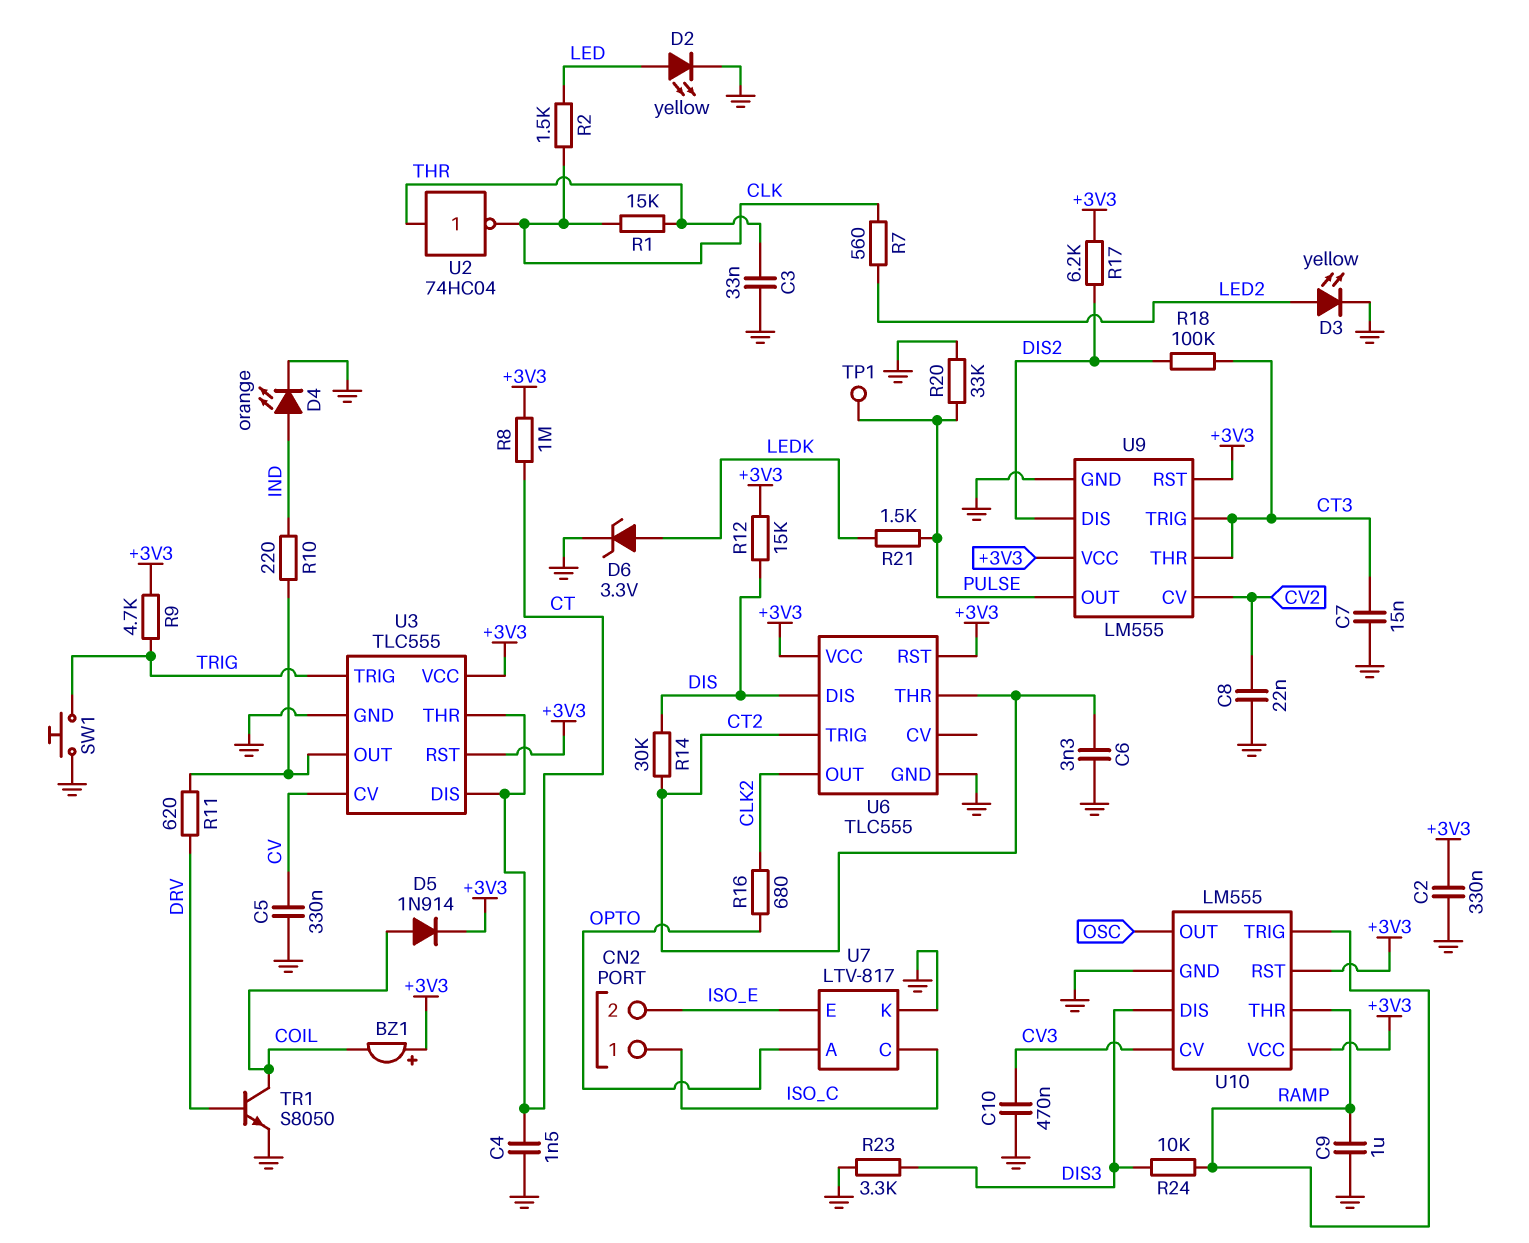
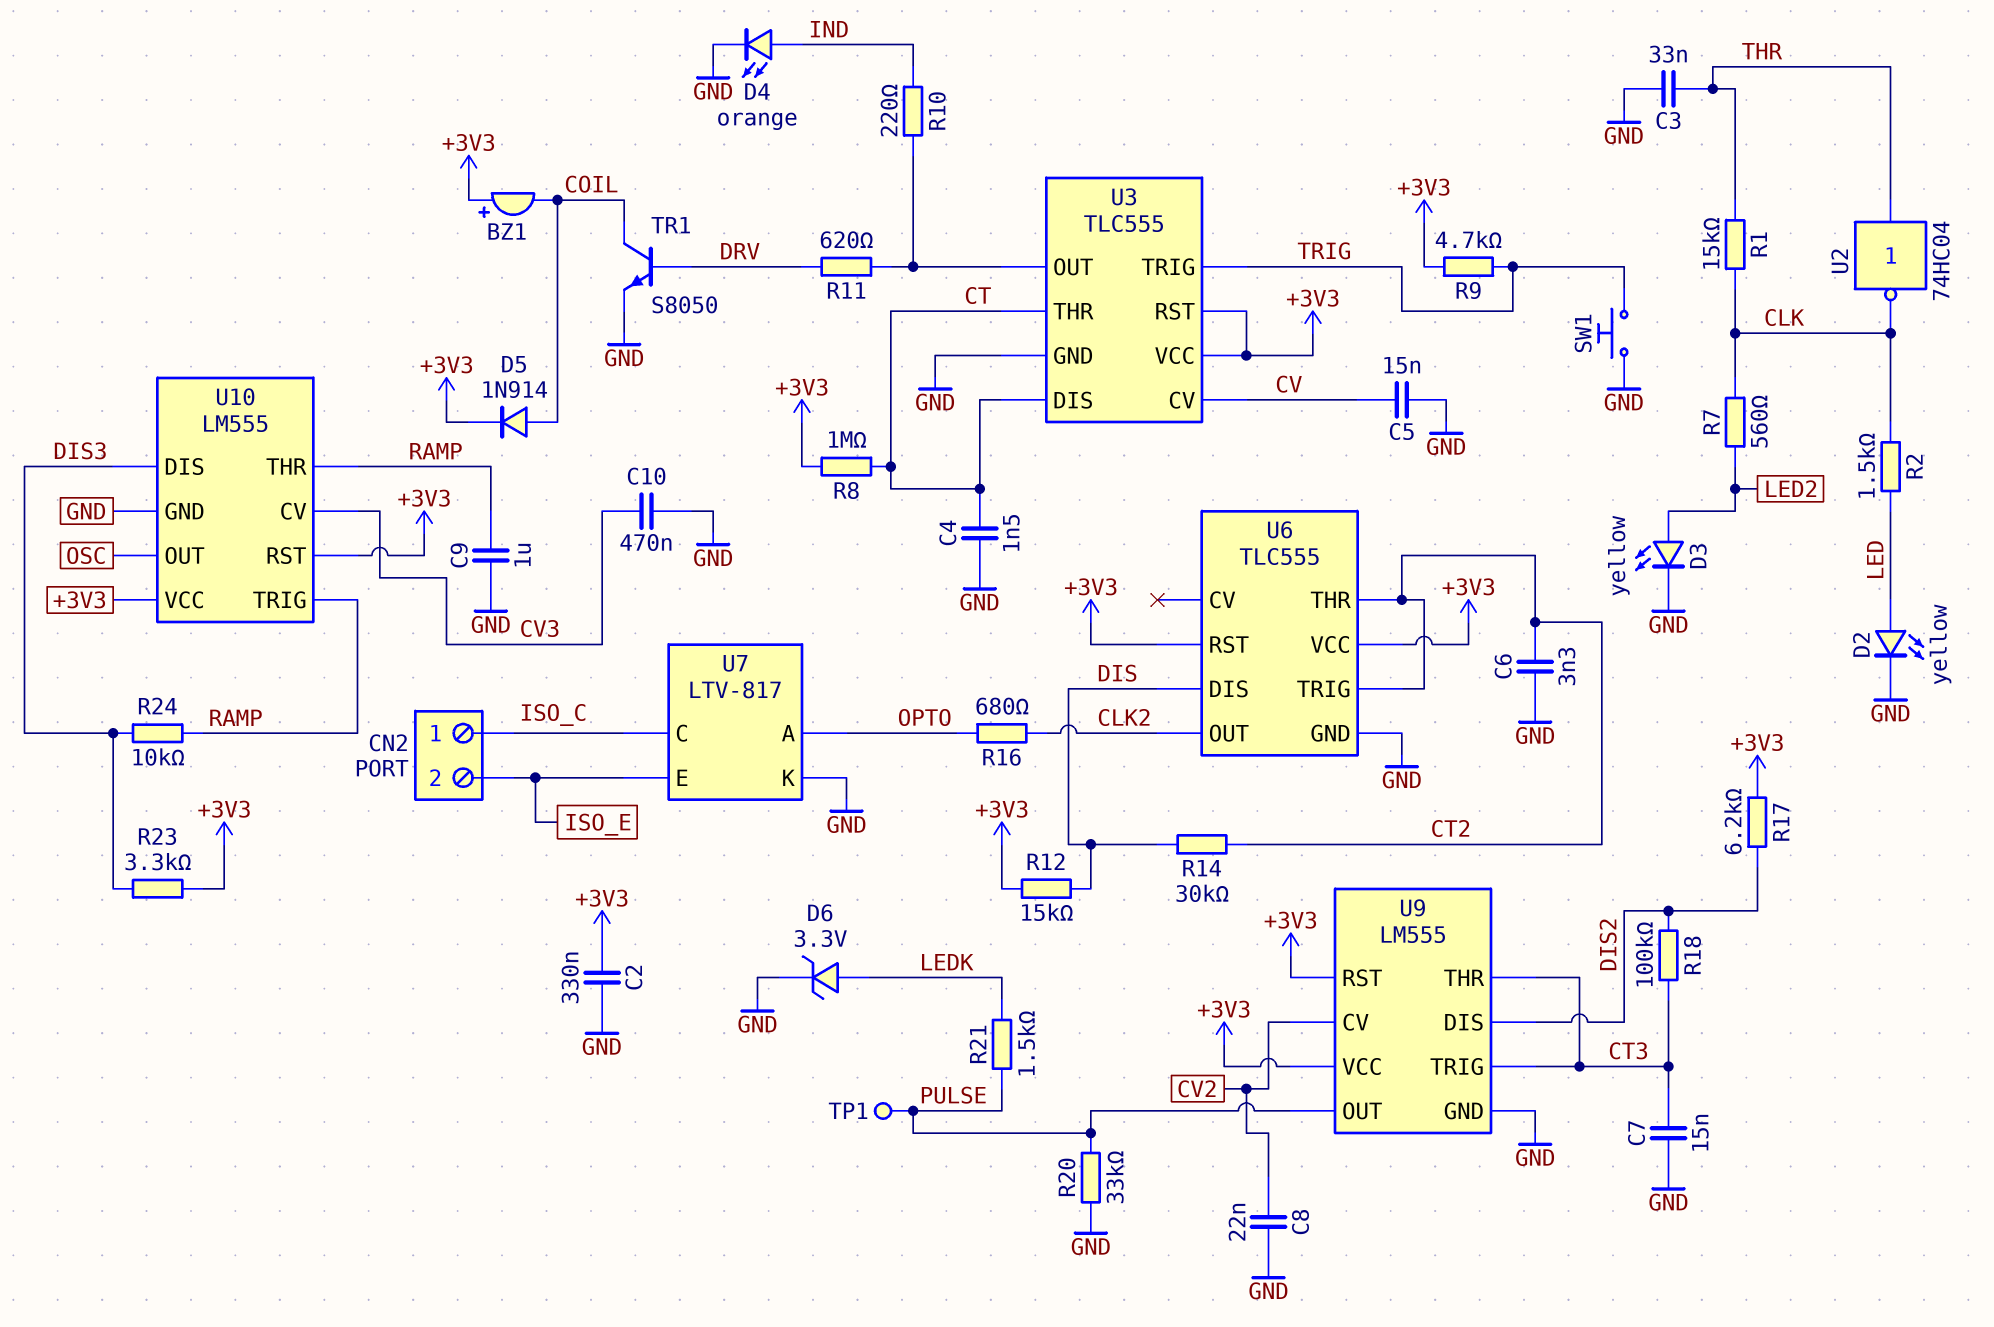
C5: 330nF (CV, GND) -> 15nF (CV, GND)
R23: 3.3k (DIS3, GND) -> 3.3k (+3V3, DIS3)

